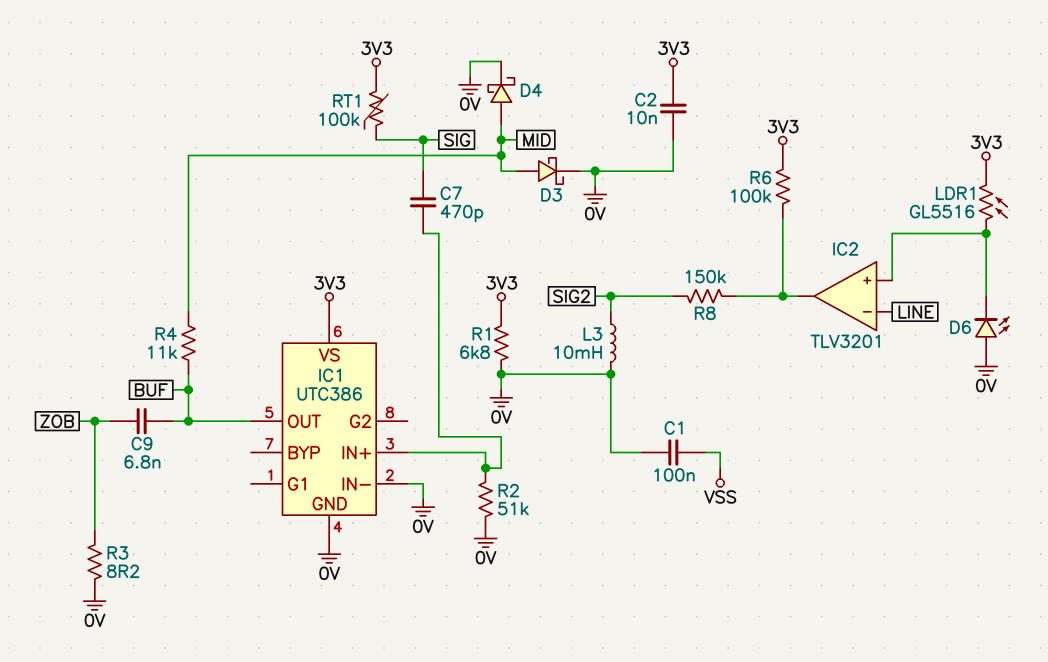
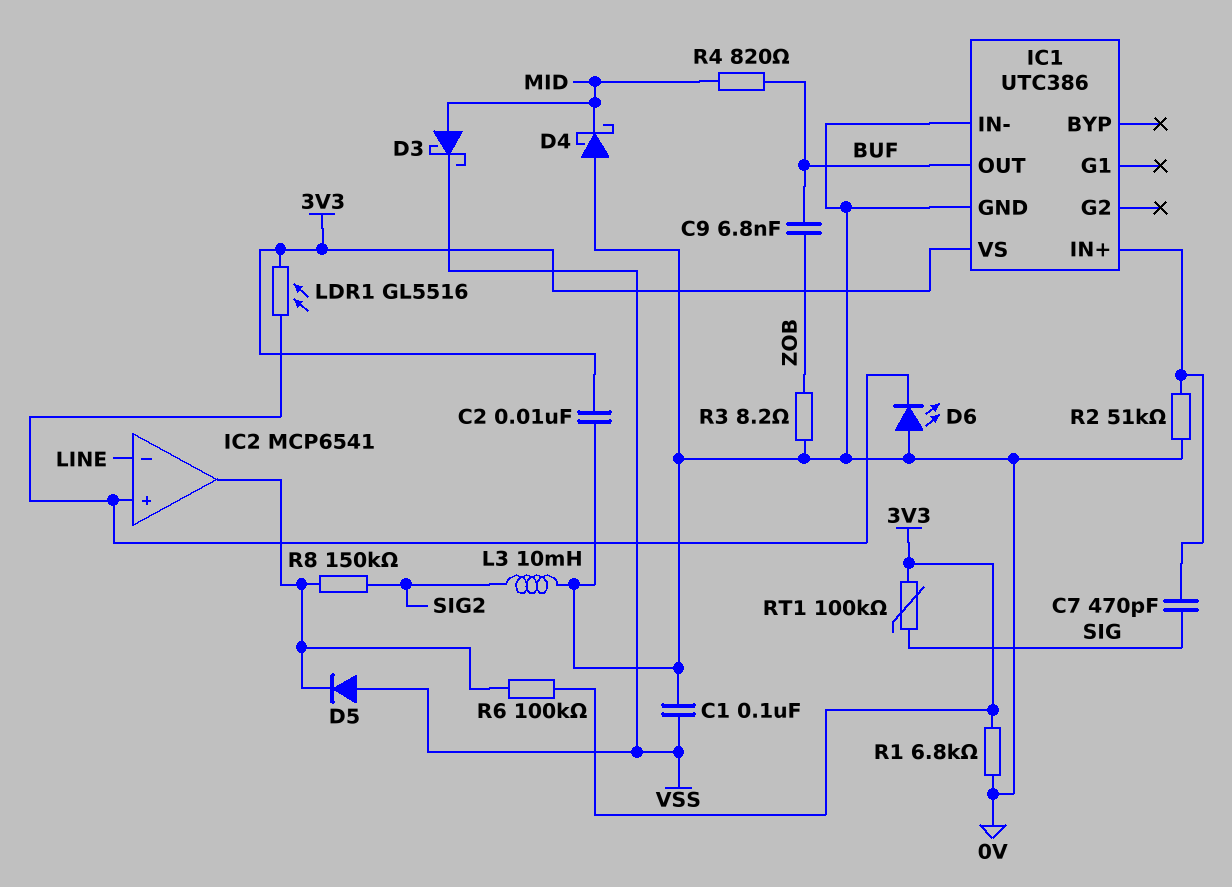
D3: schottky (A MID, K 0V) -> schottky (A MID, K VSS)
D4: schottky (A MID, K 0V) -> schottky (A 0V, K MID)
D5: none -> diode (A VSS, K IC2/out)
IC2: TLV3201 -> MCP6541
R4: 11k (BUF, MID) -> 820 (BUF, MID)

